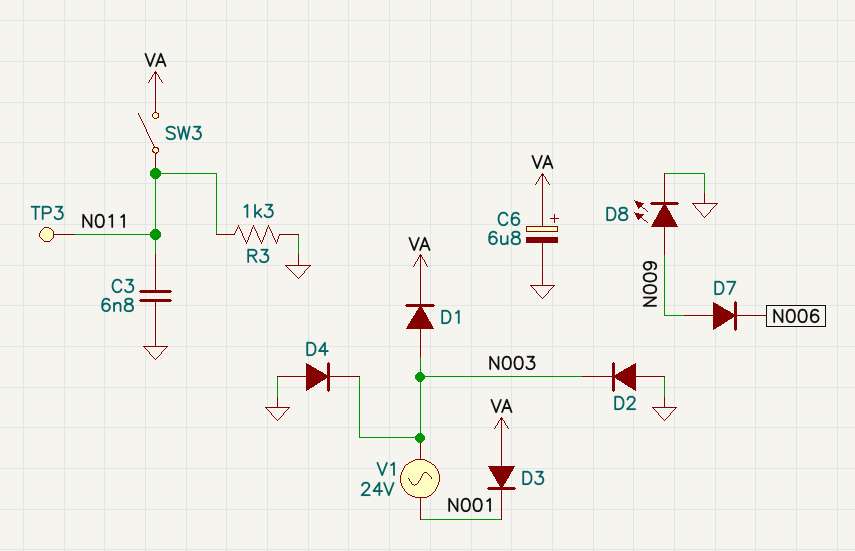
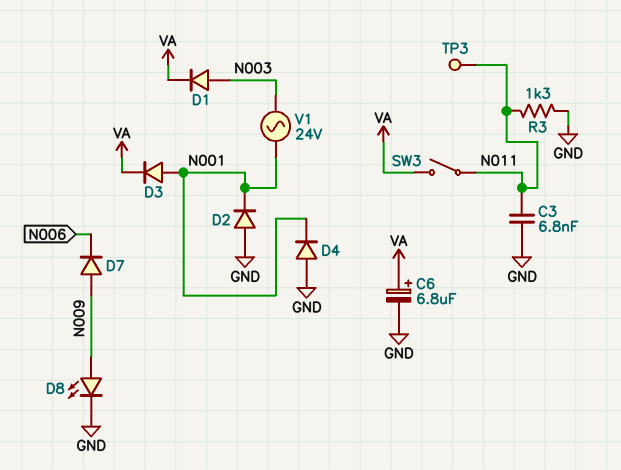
D2: diode (A GND, K N003) -> diode (A GND, K N001)
D3: diode (A VA, K N001) -> diode (A N001, K VA)
D4: diode (A GND, K N003) -> diode (A GND, K N001)

